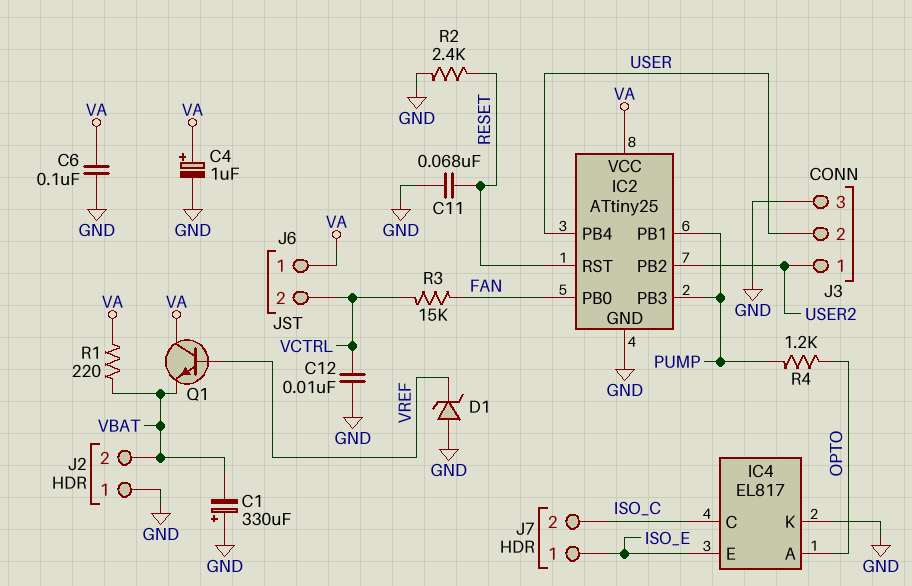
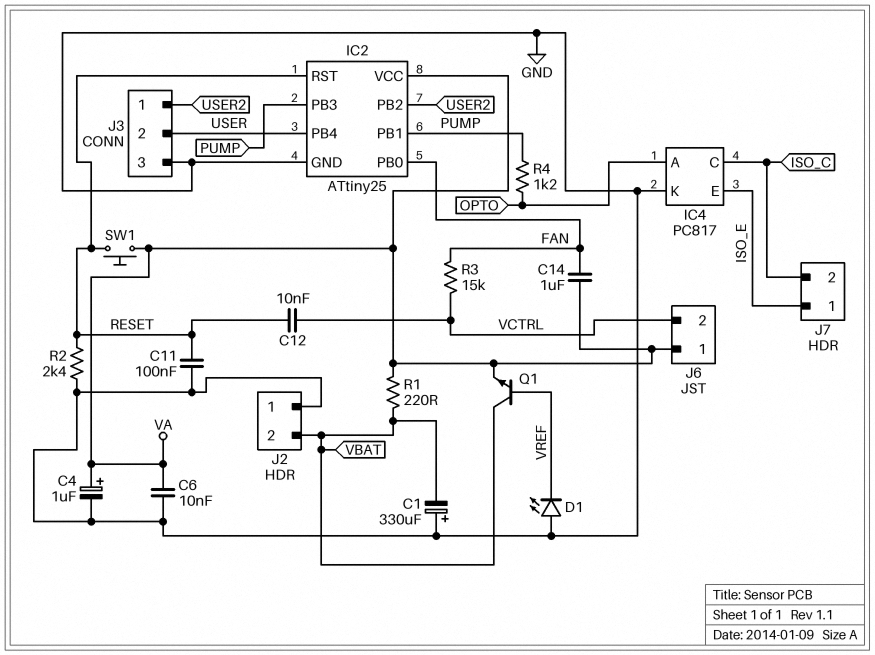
C6: 100nF (GND, VA) -> 10nF (GND, VA)
C11: 68nF (GND, RESET) -> 100nF (GND, RESET)
C12: 10nF (GND, VCTRL) -> 10nF (RESET, VCTRL)
C14: none -> 1uF (FAN, VA)
D1: zener (A GND, K VREF) -> LED (A GND, K VREF)
IC4: EL817 -> PC817
Q1: NPN (B VREF, C VA, E VBAT) -> NPN (B VREF, C VBAT, E VA)
SW1: none -> button (RESET, VA)

